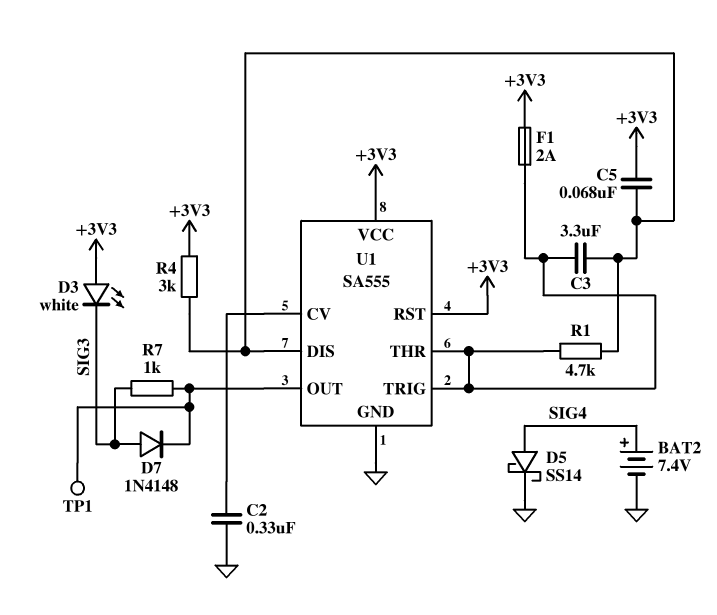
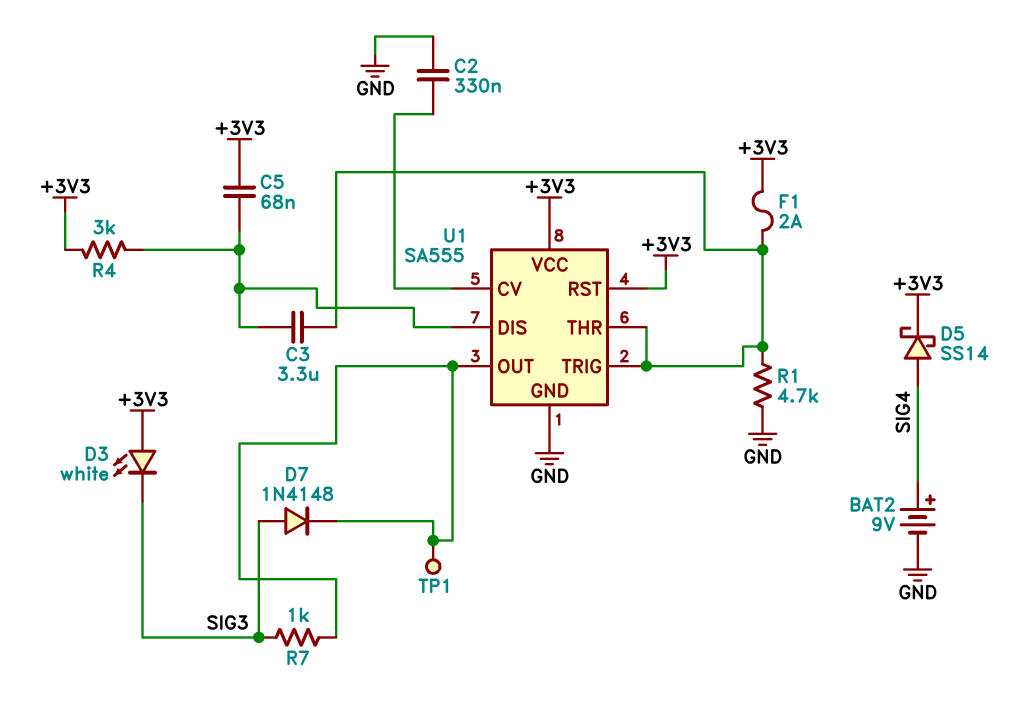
BAT2: 7.4V (plus SIG4, minus GND) -> 9V (plus SIG4, minus GND)
D5: schottky SS14 (A SIG4, K GND) -> schottky SS14 (A SIG4, K +3V3)
R1: 4.7k (U1/DIS, U1/THR) -> 4.7k (GND, U1/THR)

